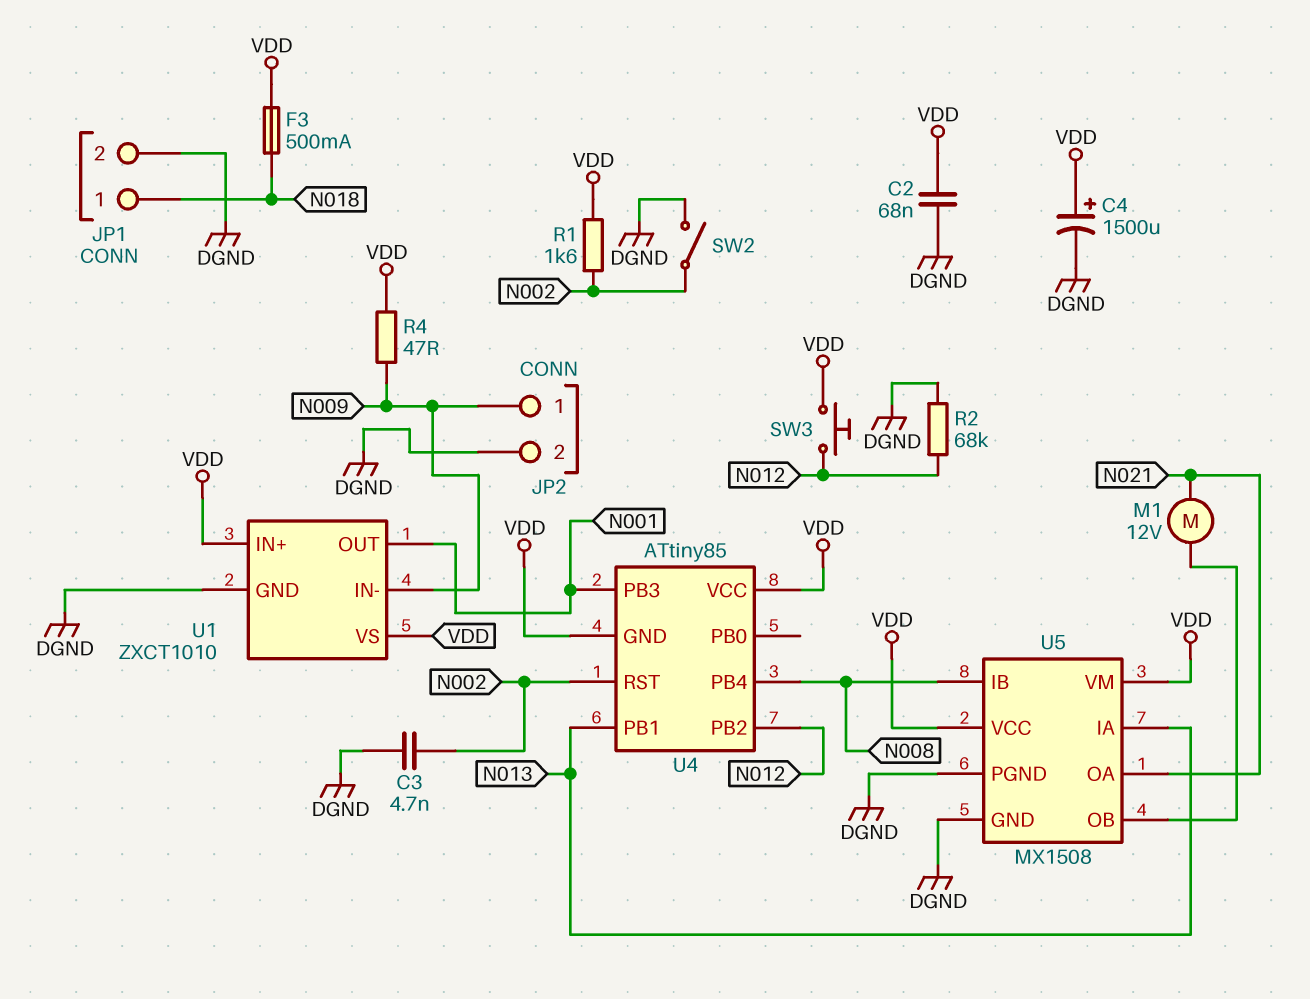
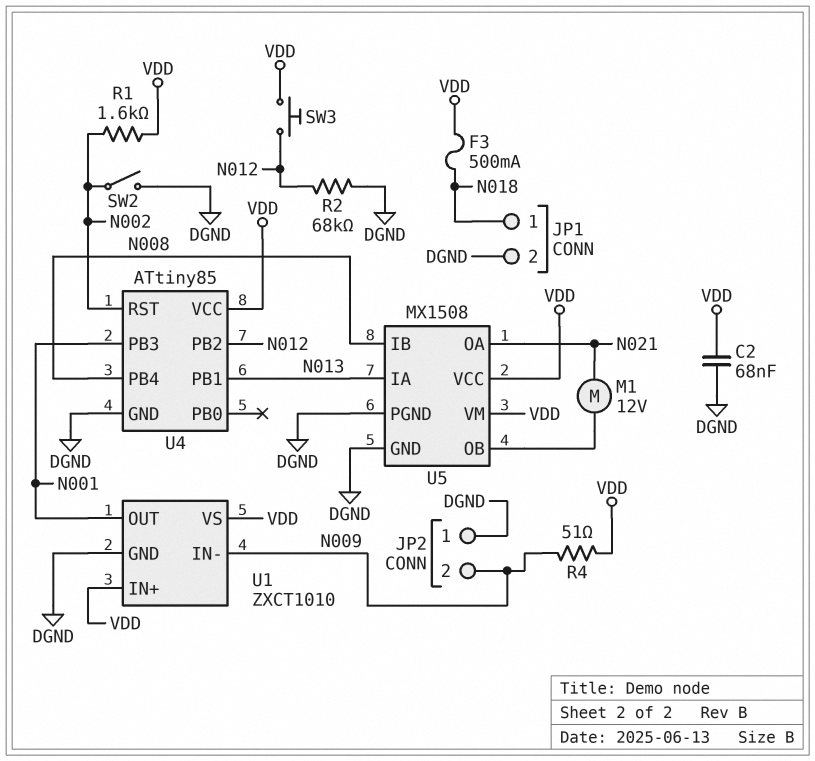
C3: 4.7nF (DGND, N002) -> none
C4: 1500uF (plus VDD, minus DGND) -> none
JP2 pin 1: N009 -> DGND
JP2 pin 2: DGND -> N009
R4: 47 (N009, VDD) -> 51 (N009, VDD)
U4 pin GND: VDD -> DGND

